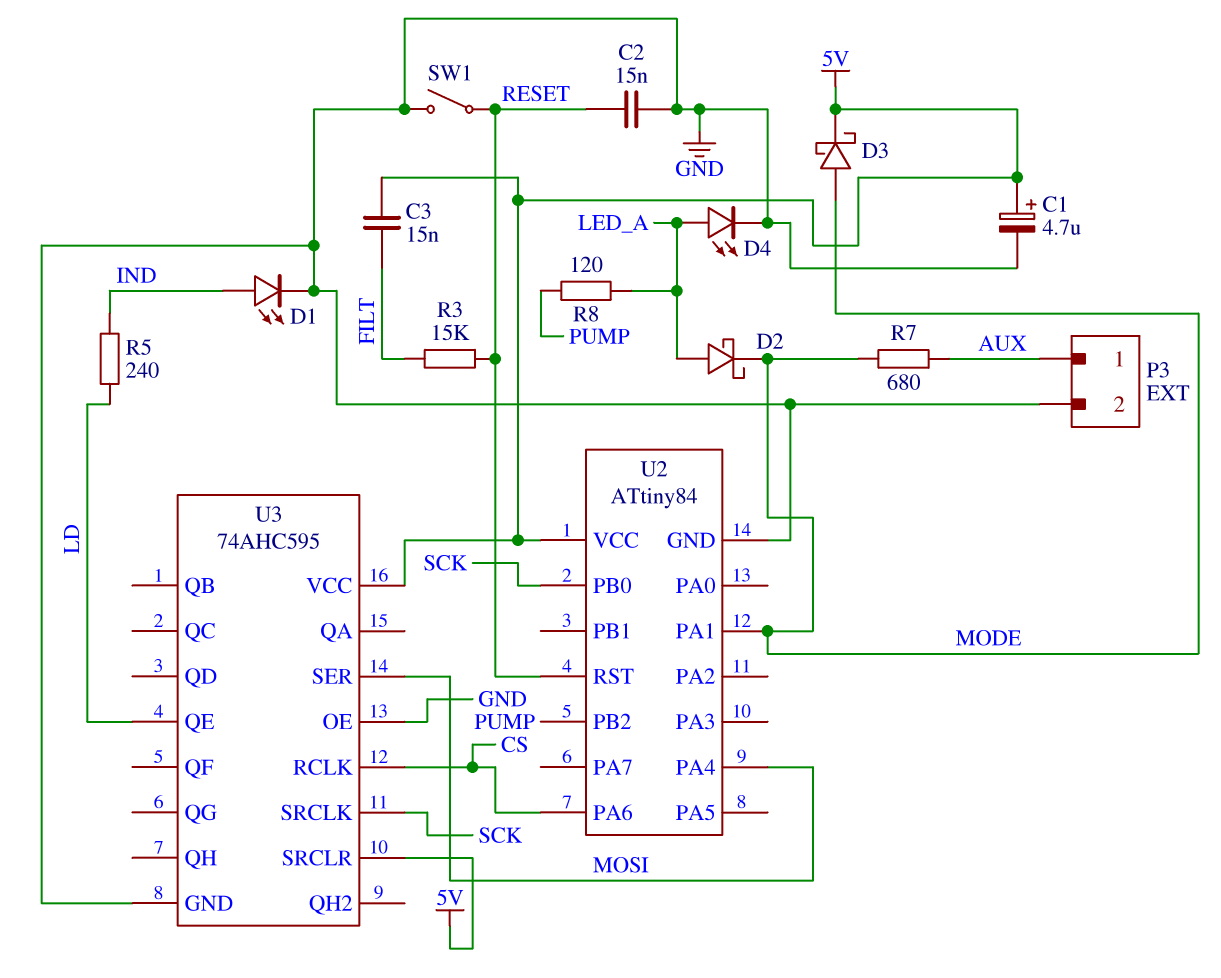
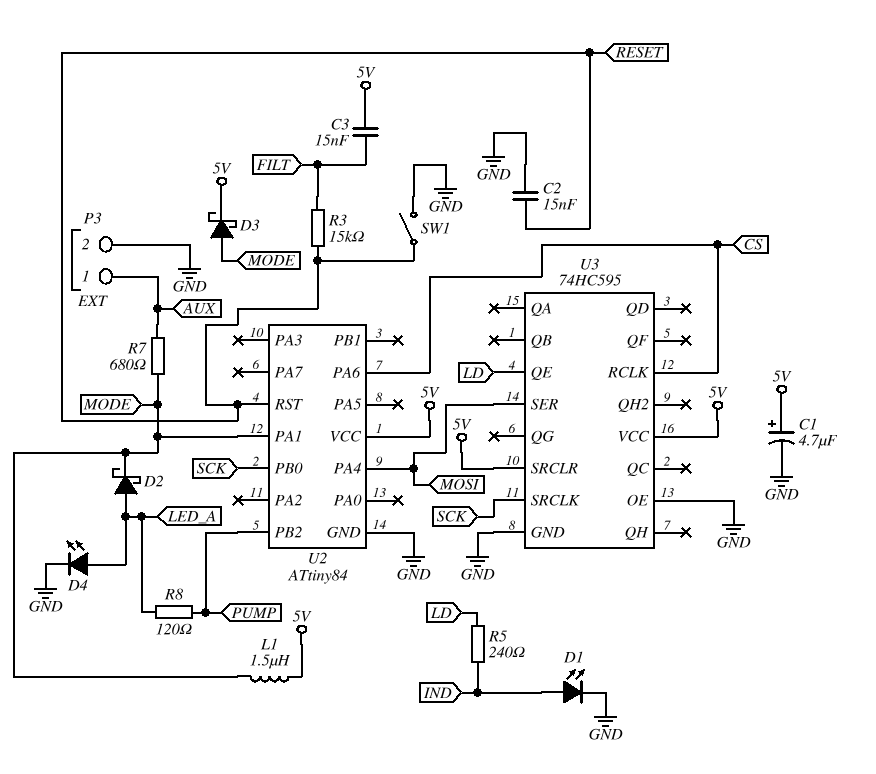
L1: none -> 1.5uH (5V, MODE)
U3: 74AHC595 -> 74HC595

